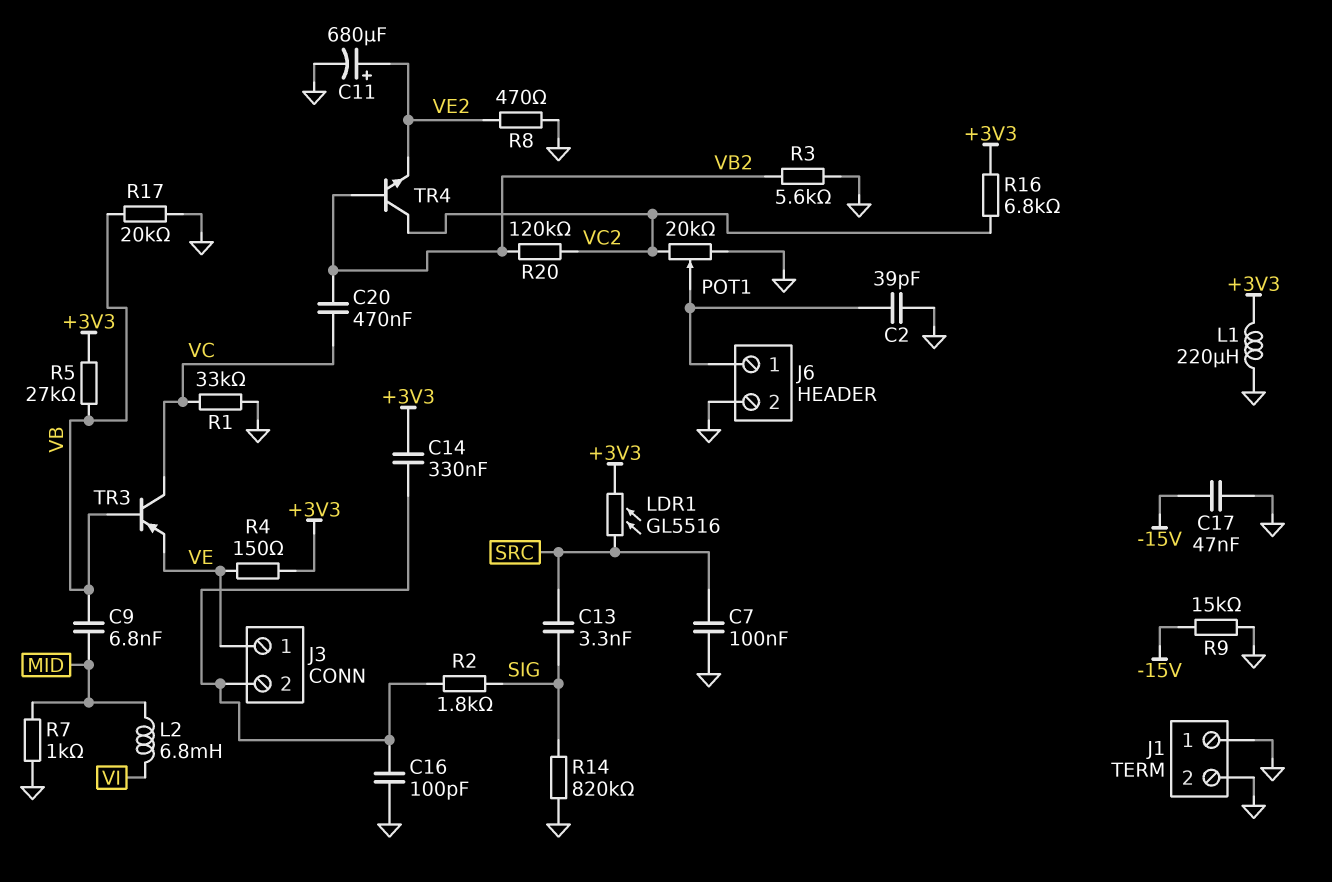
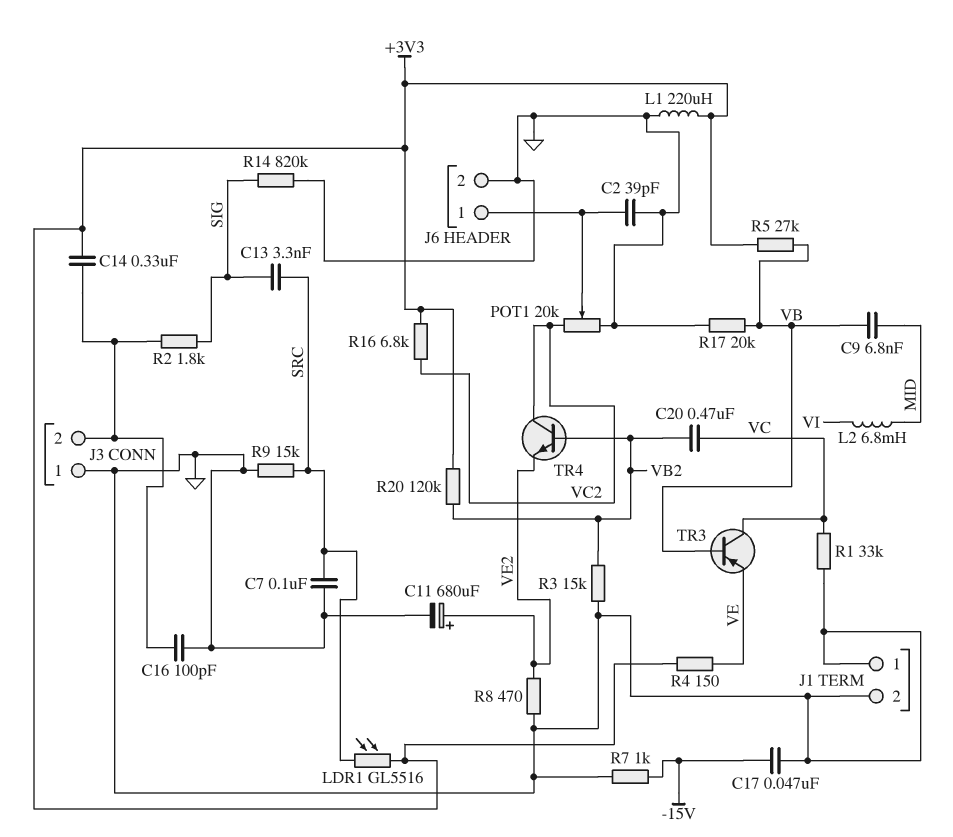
J3 pin 1: VE -> GND
R3: 5.6k (GND, VB2) -> 15k (GND, VB2)
R7: 1k (GND, MID) -> 1k (-15V, GND)
R9: 15k (-15V, GND) -> 15k (GND, SRC)
R20: 120k (VB2, VC2) -> 120k (+3V3, VB2)

